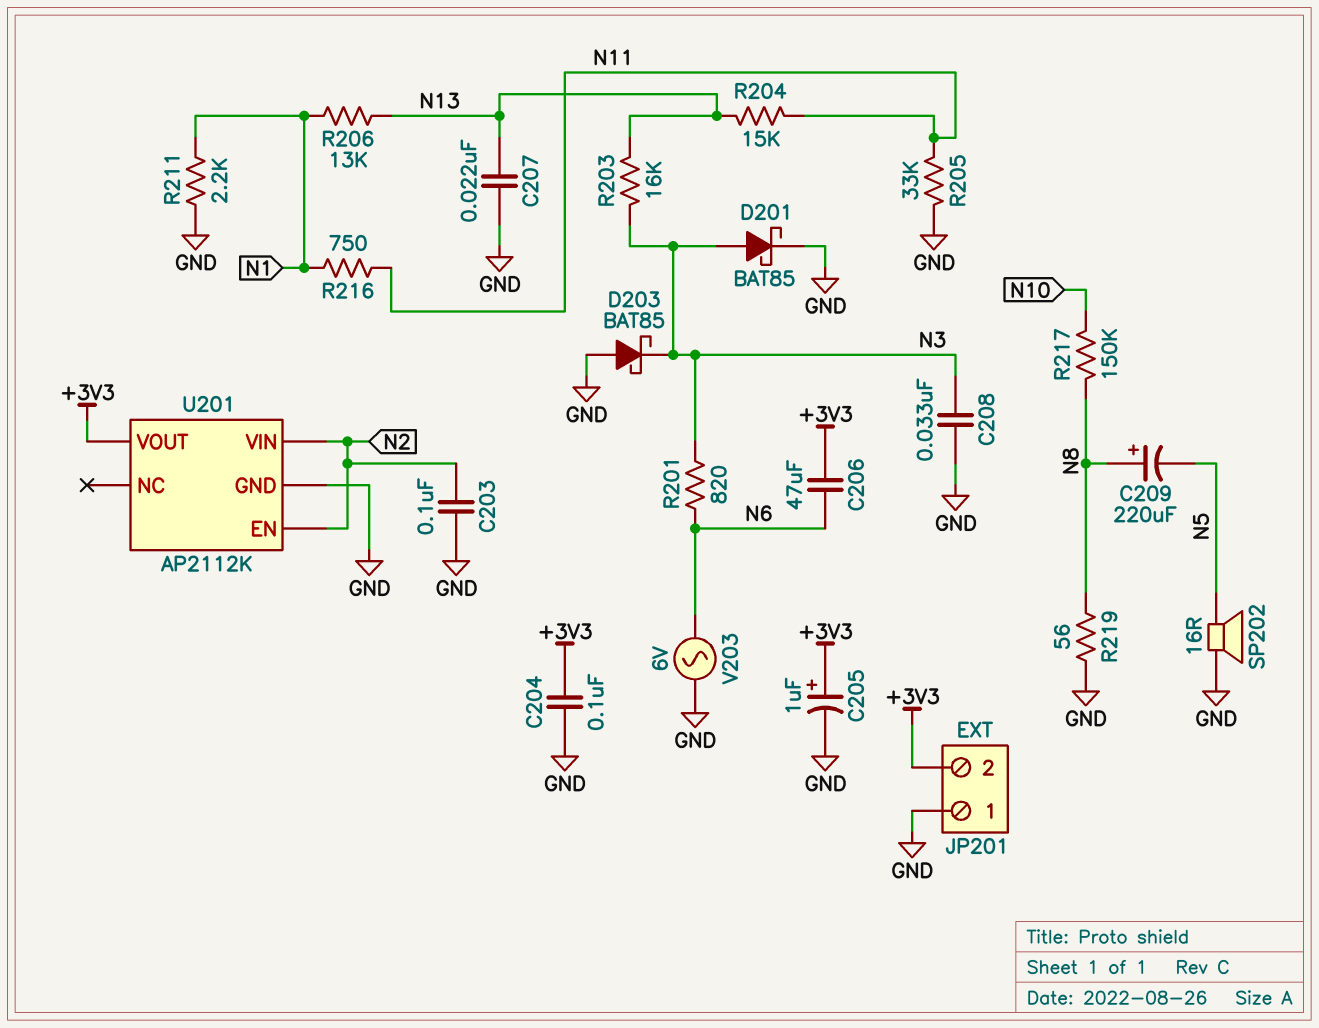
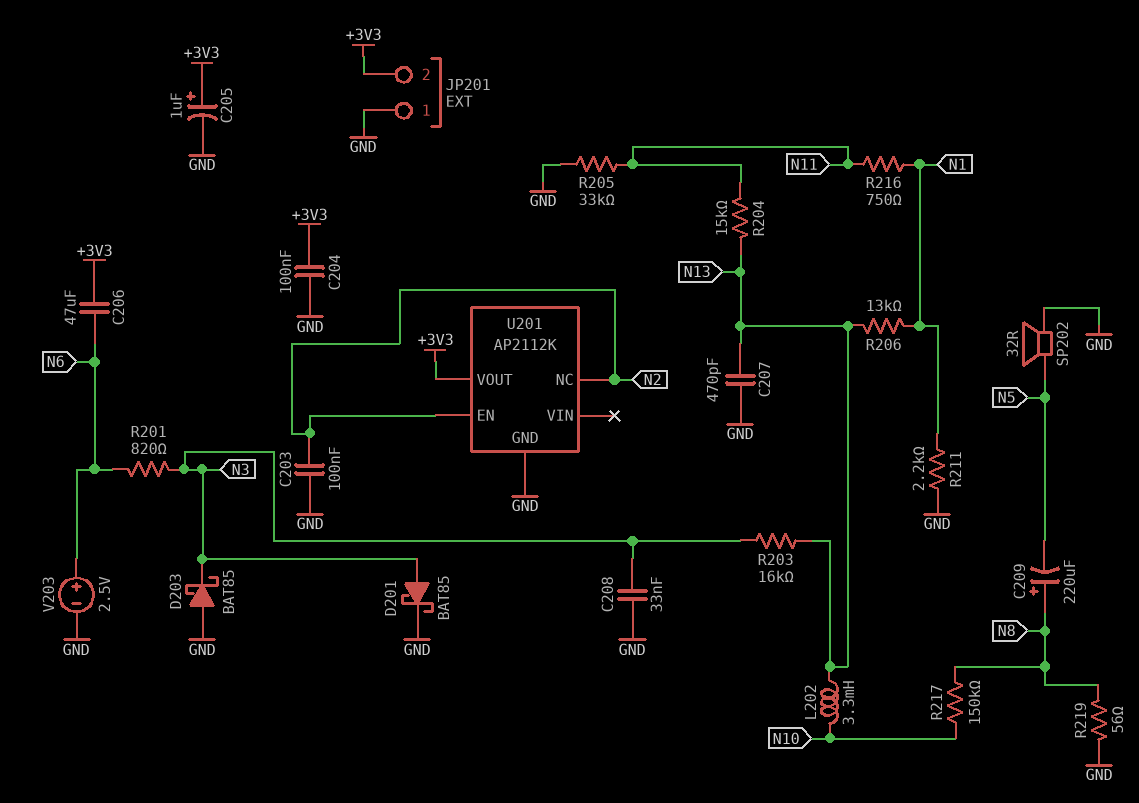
C207: 22nF (GND, N13) -> 470pF (GND, N13)
L202: none -> 3.3mH (N10, N13)
SP202: speaker 16R (GND, N5) -> speaker 32R (GND, N5)
U201 pin NC: none -> N2
U201 pin VIN: N2 -> none
V203: AC 6V (GND, N6) -> 2.5V (plus N6, minus GND)

